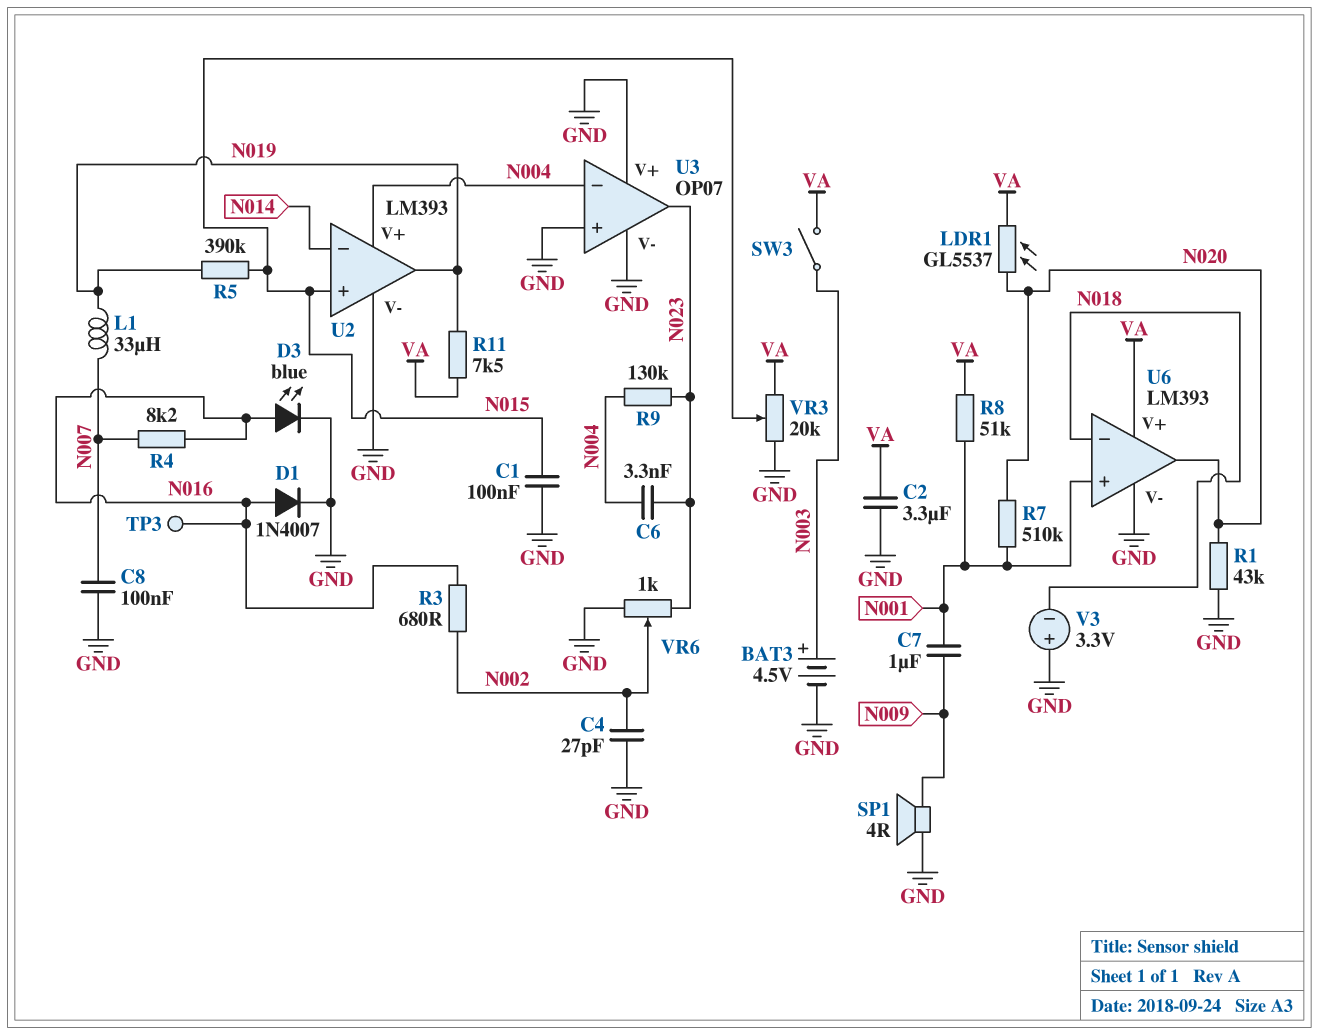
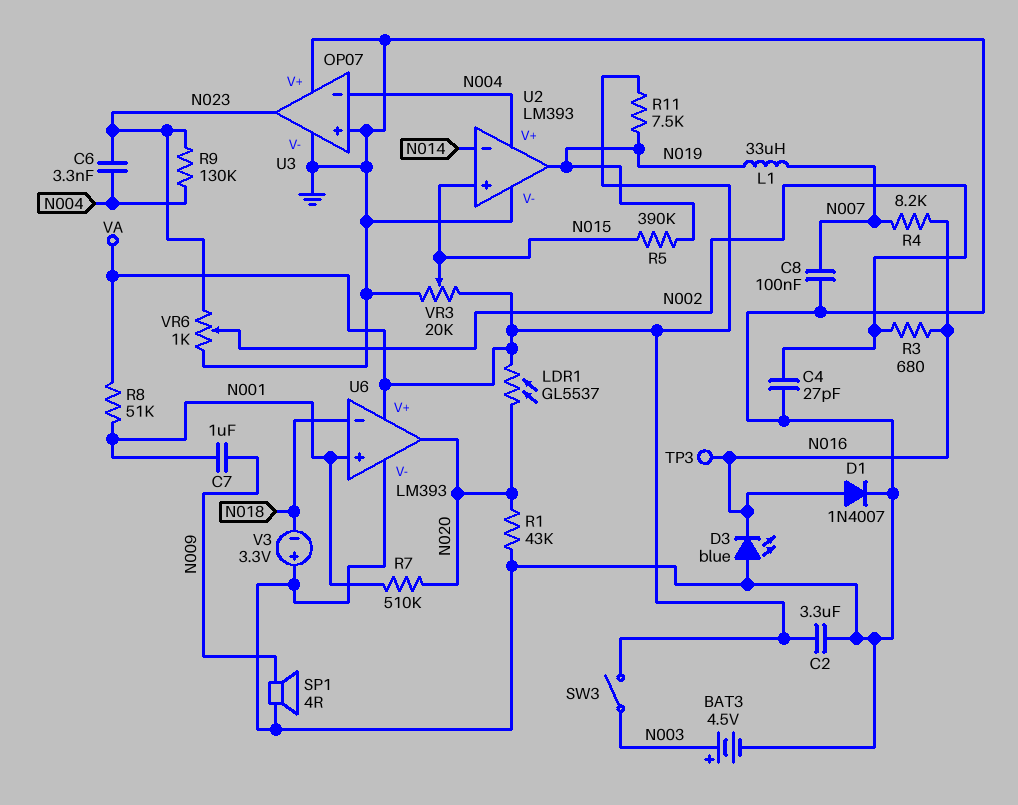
C1: 100nF (GND, N015) -> none
D3: LED blue (A N016, K GND) -> LED blue (A GND, K N016)

